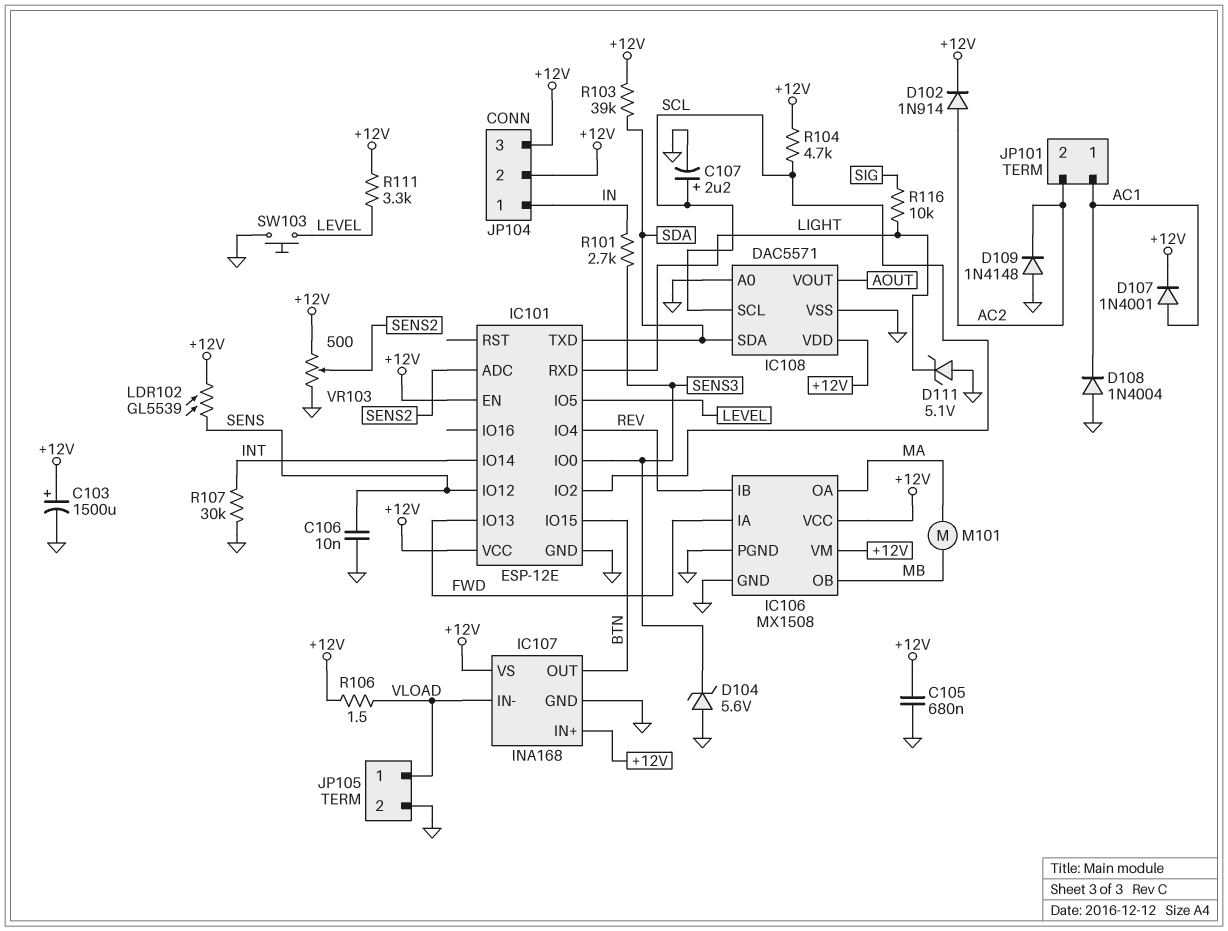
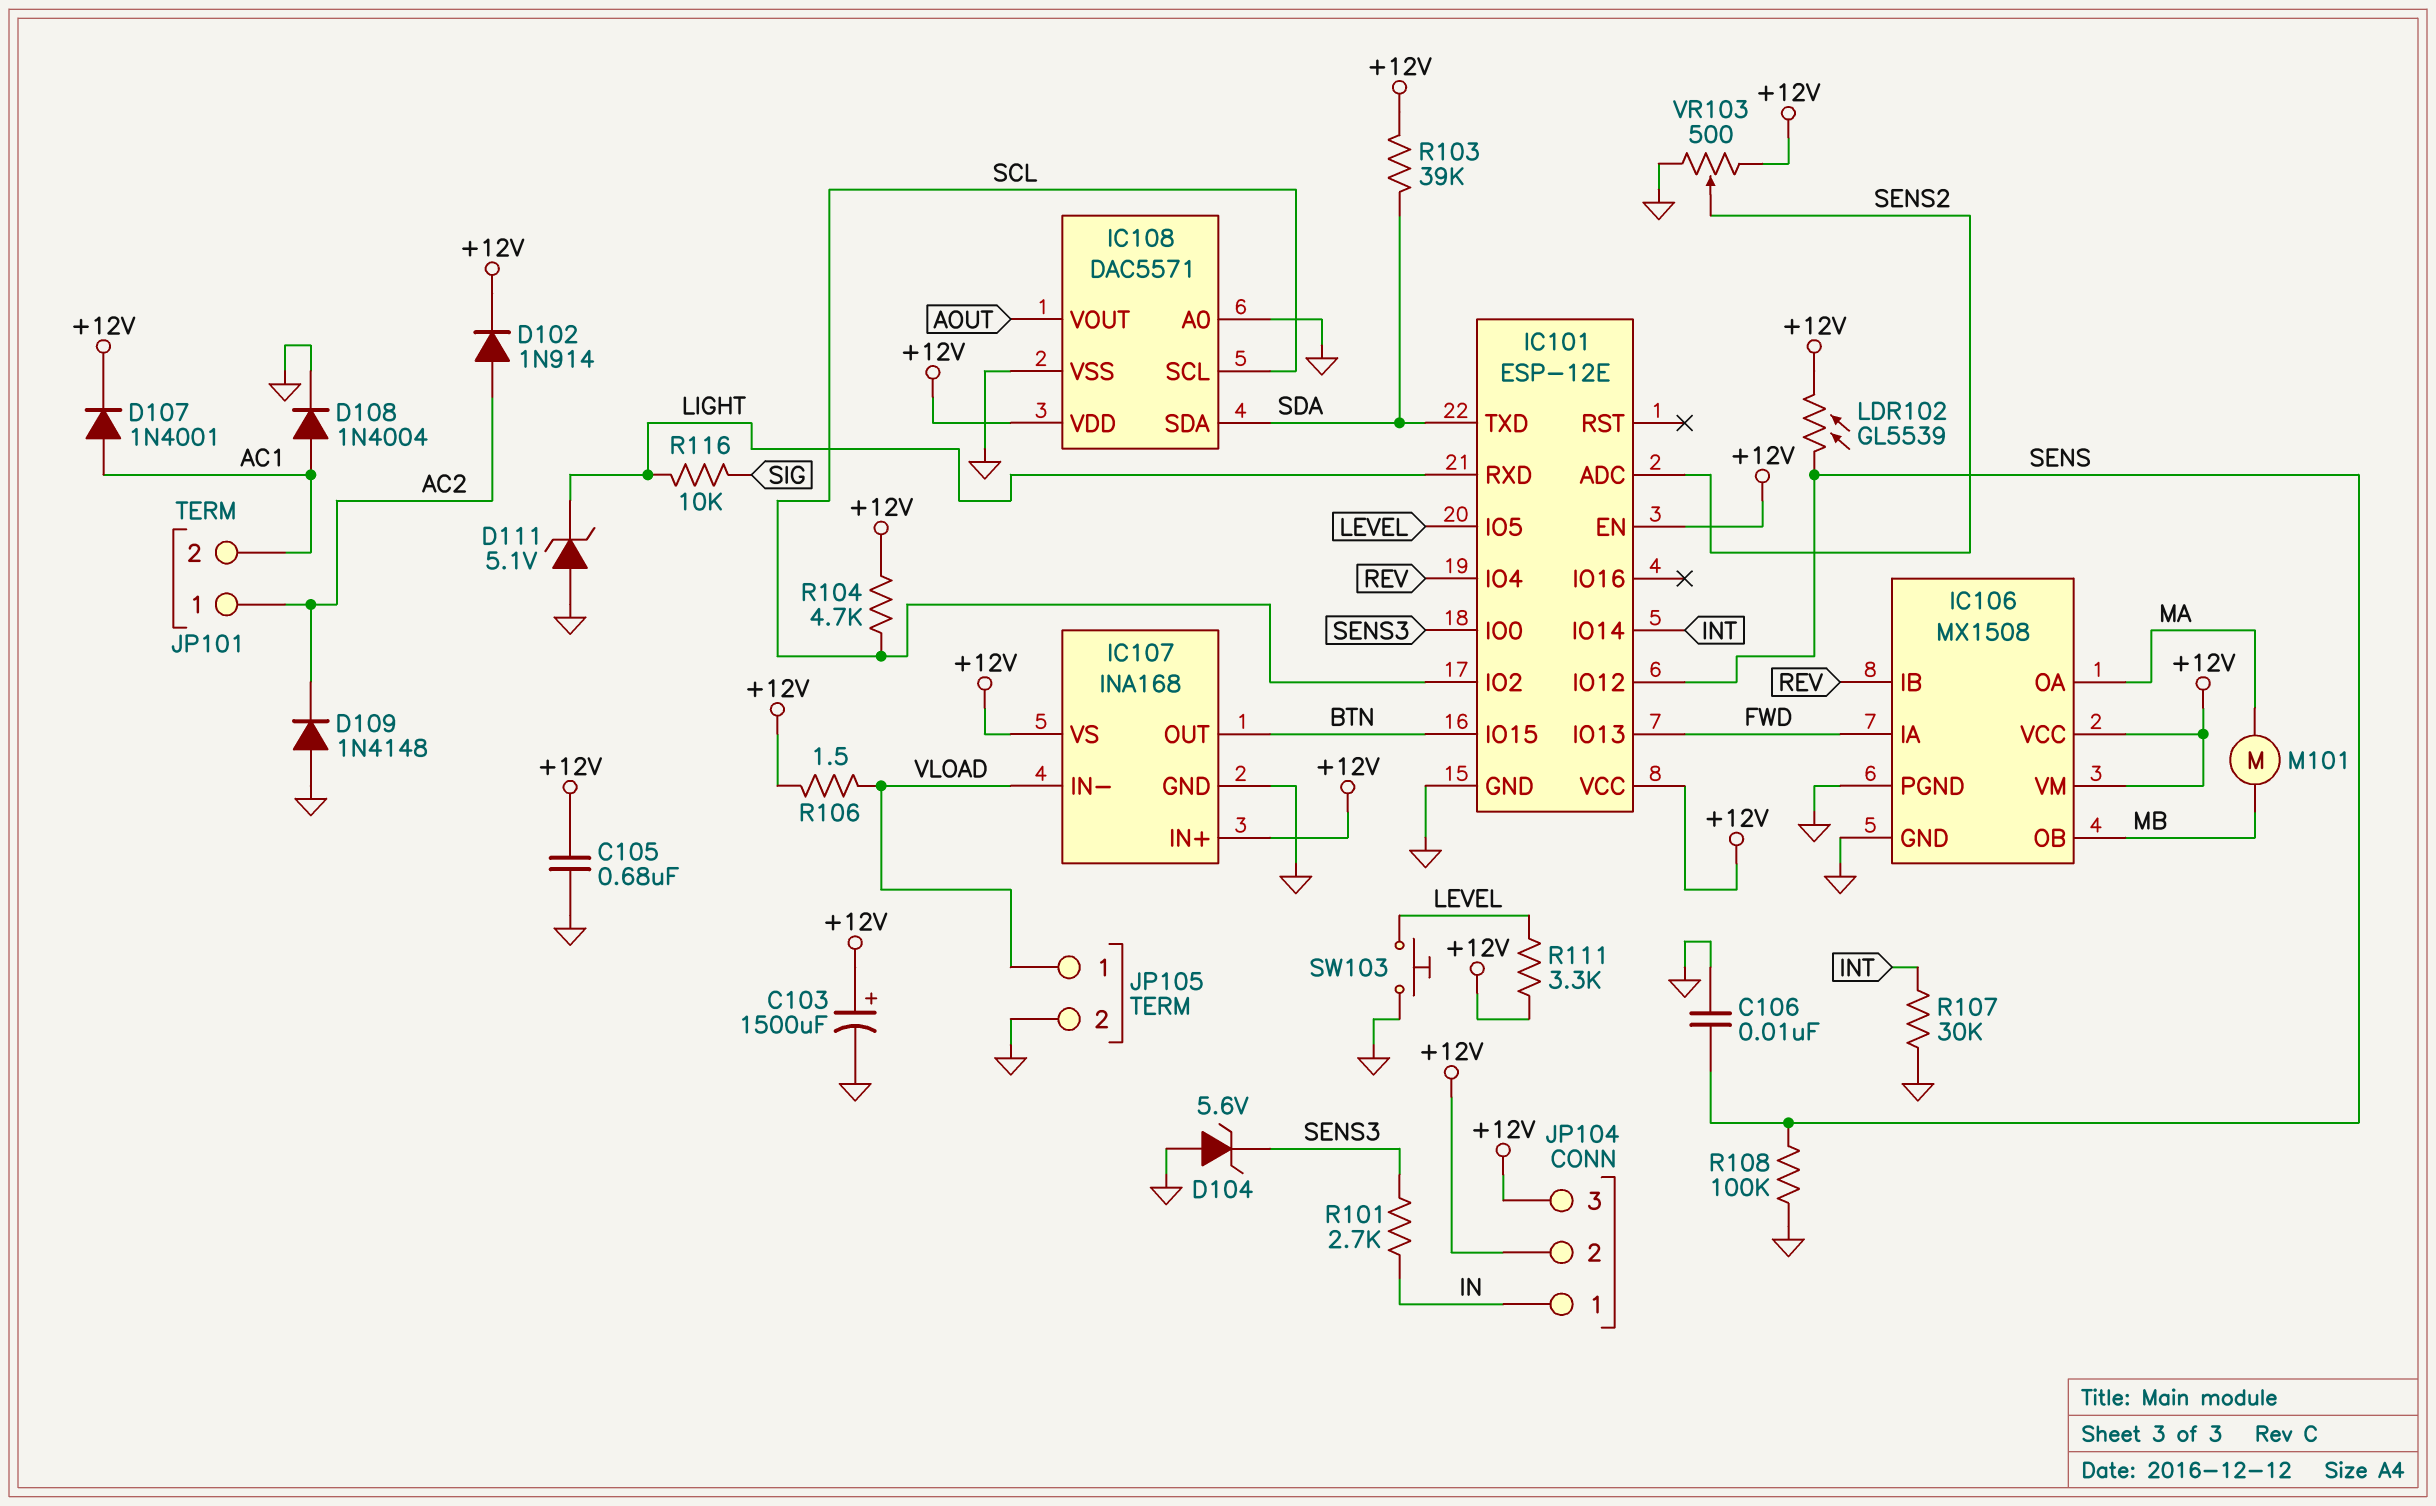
C107: 2.2uF (plus SCL, minus GND) -> none
D108: diode 1N4004 (A GND, K AC1) -> diode 1N4004 (A AC1, K GND)
JP101 pin 1: AC1 -> AC2
JP101 pin 2: AC2 -> AC1
R108: none -> 100k (GND, SENS)

